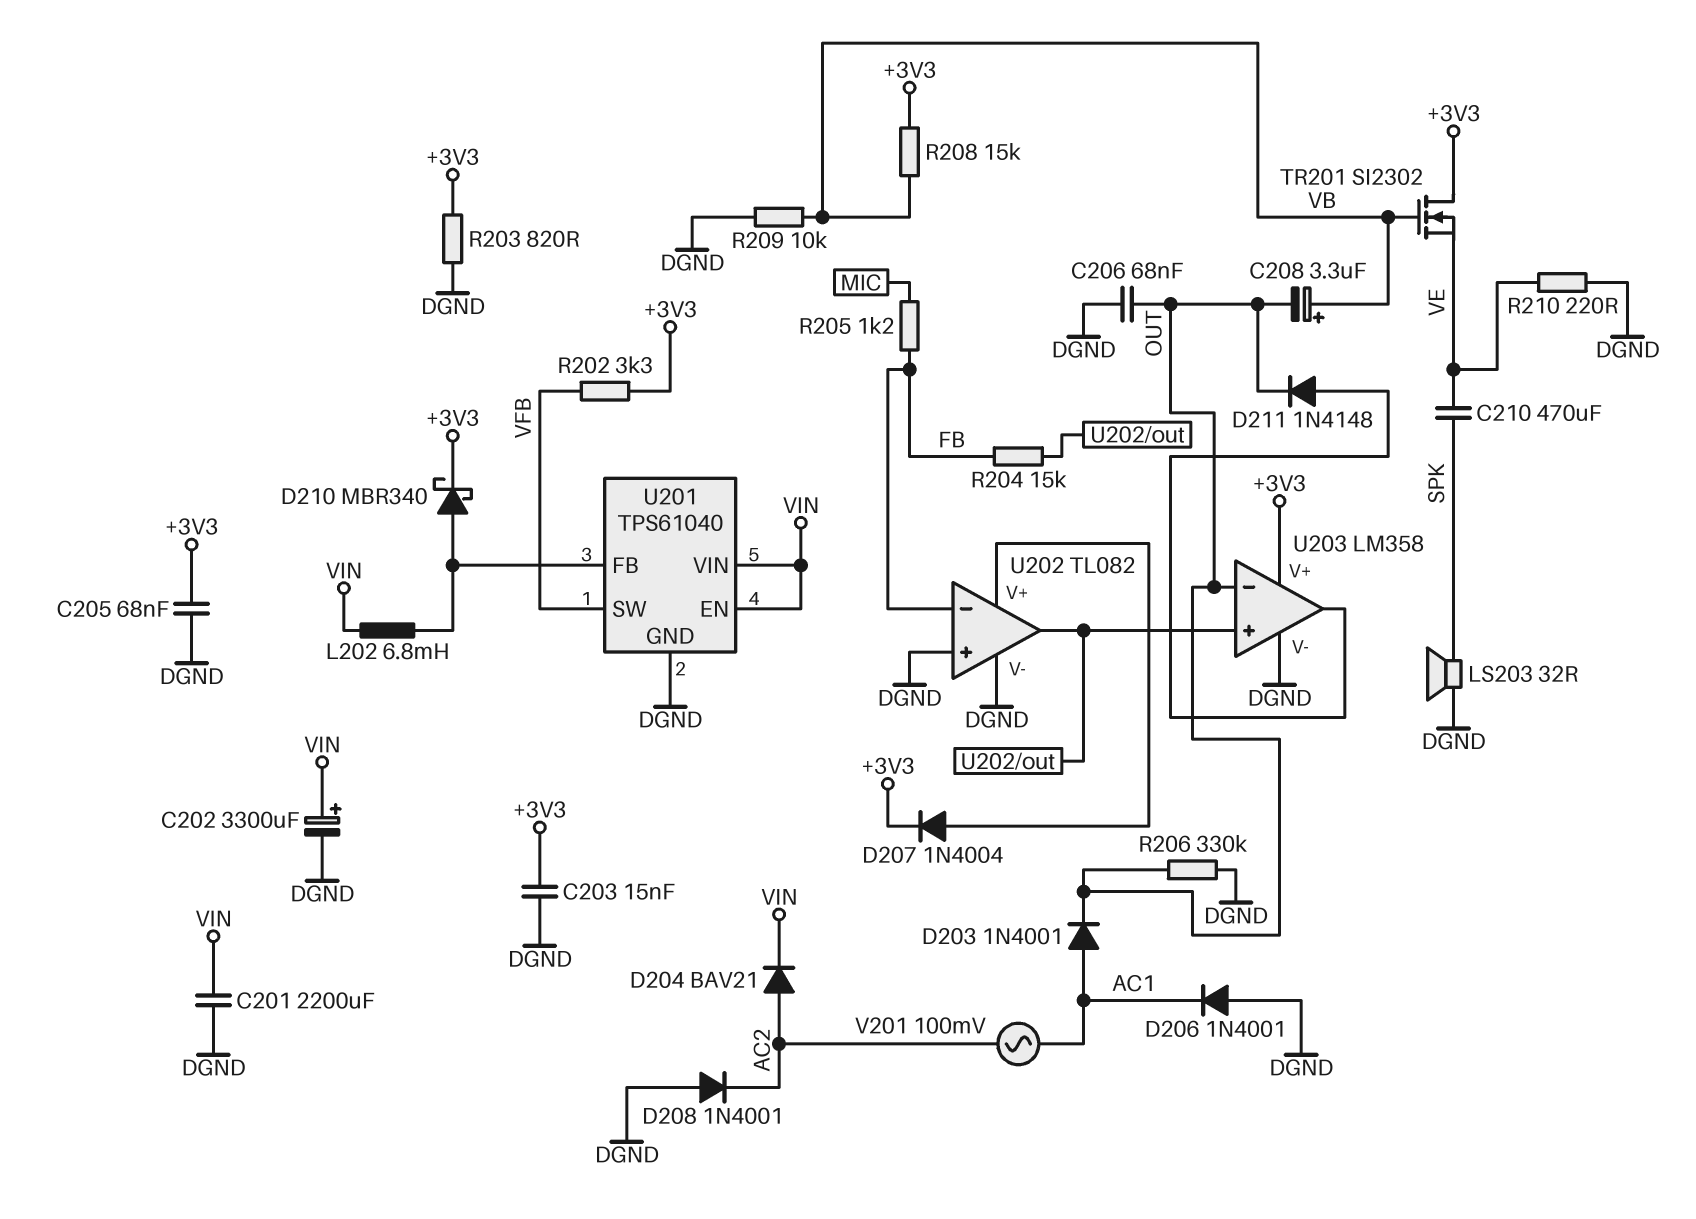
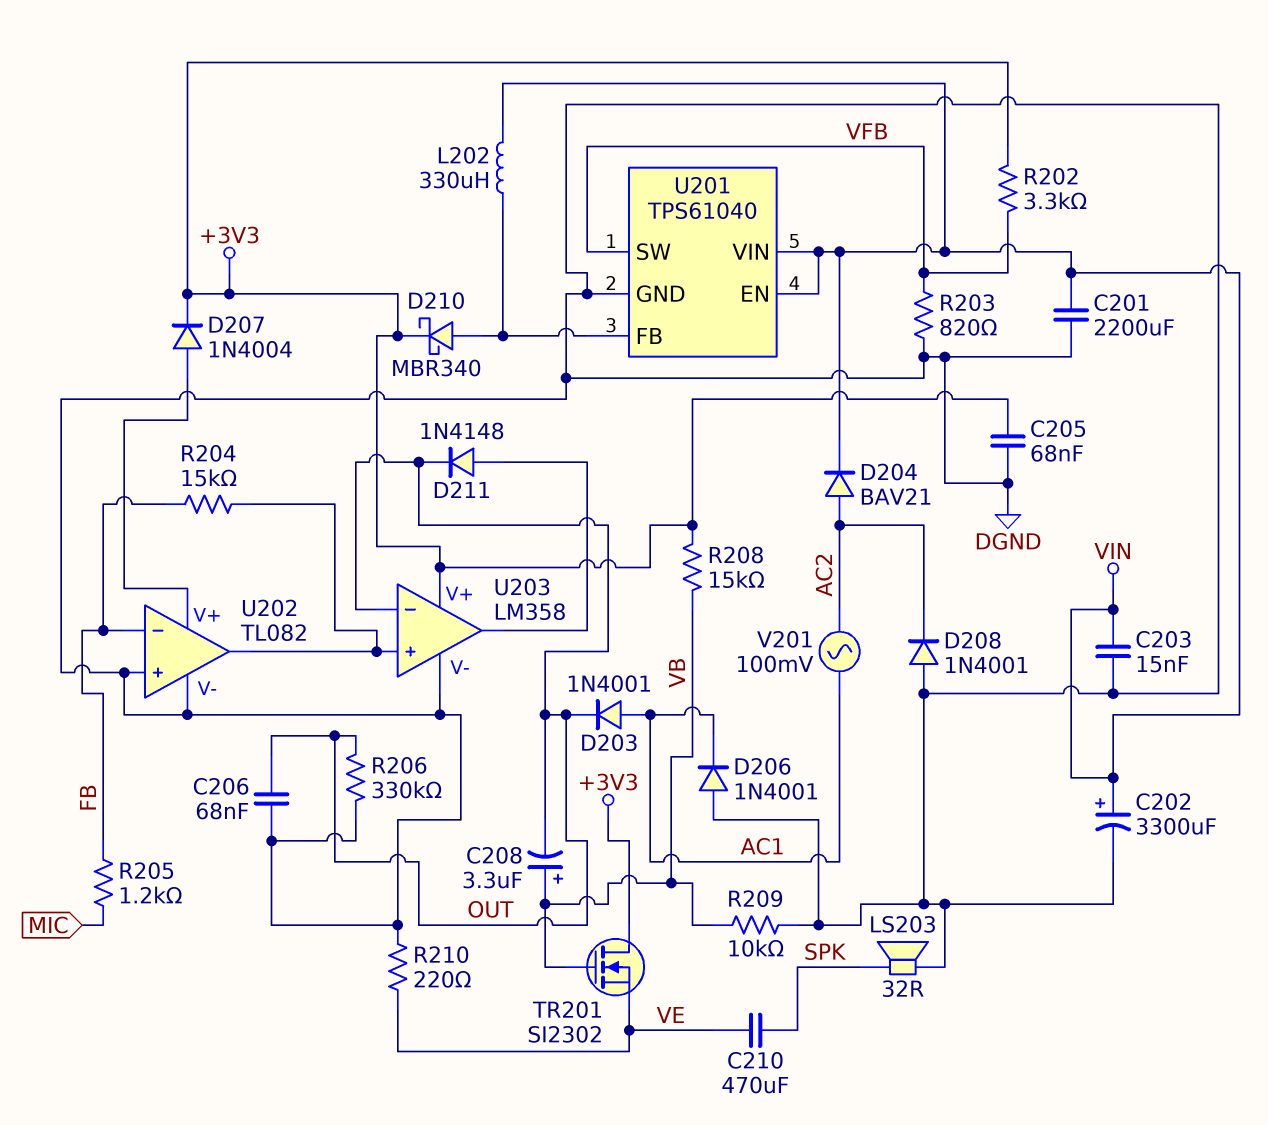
C203: 15nF (+3V3, DGND) -> 15nF (DGND, VIN)
L202: 6.8mH (U201/FB, VIN) -> 330uH (U201/FB, VIN)
R203: 820 (+3V3, DGND) -> 820 (DGND, VFB)

